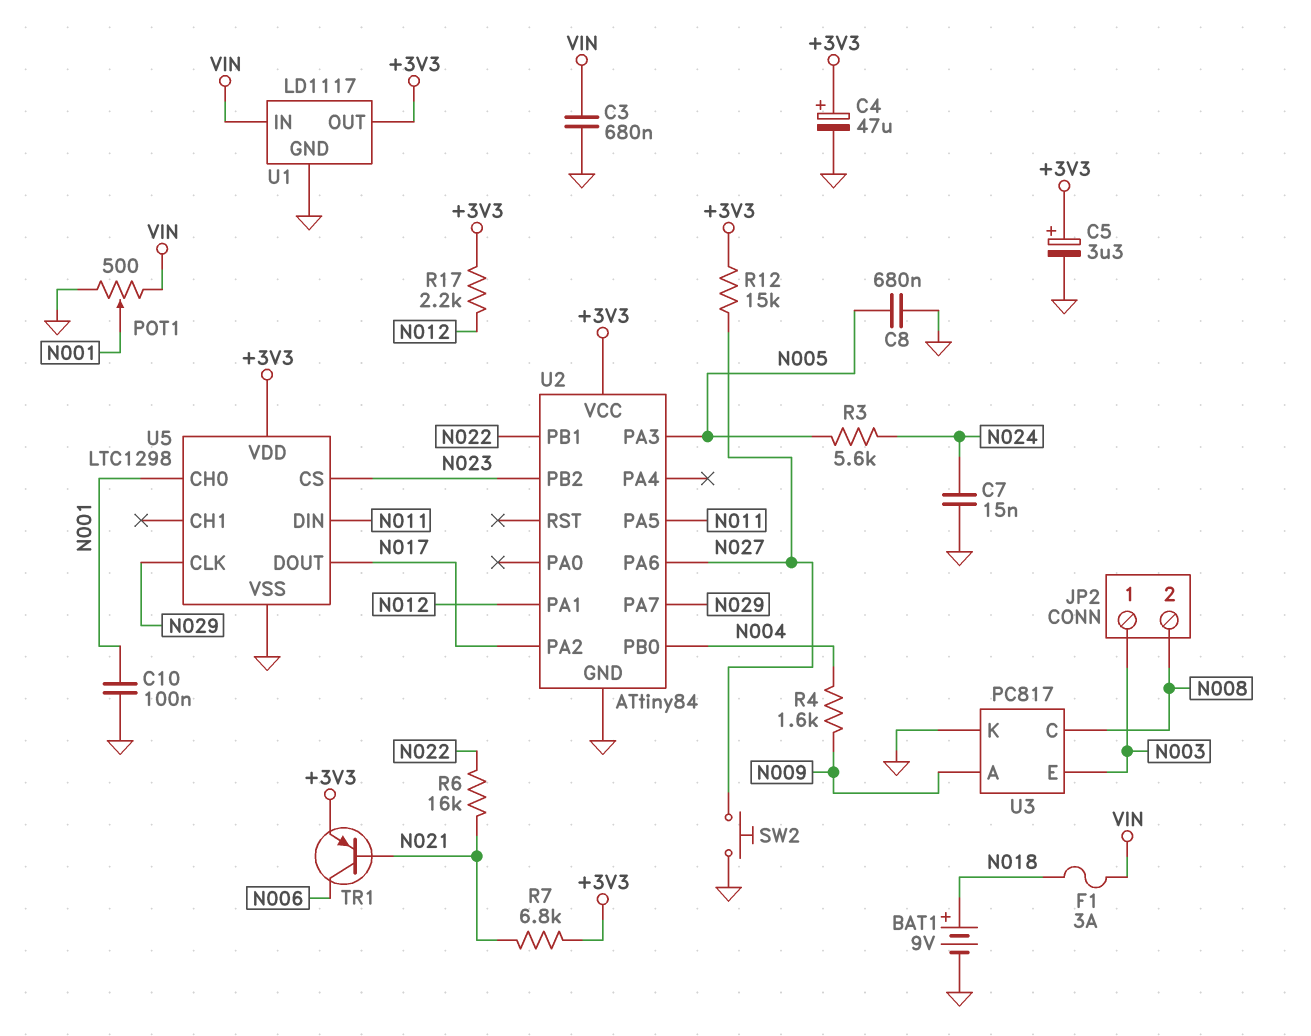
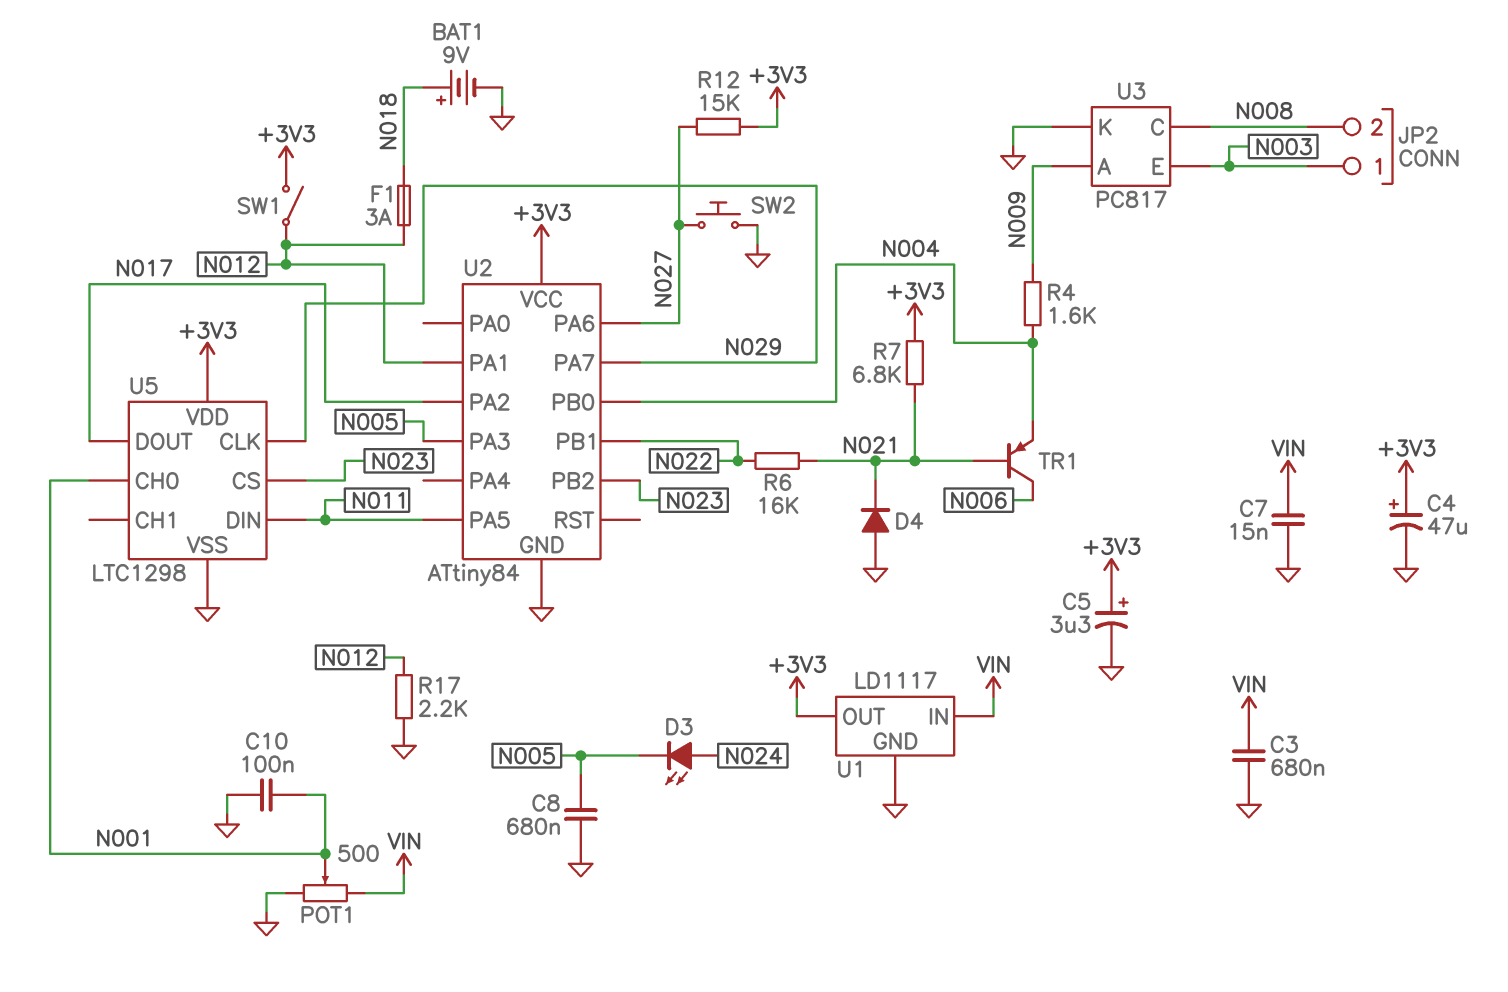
C7: 15nF (GND, N024) -> 15nF (GND, VIN)
D3: none -> LED (A N024, K N005)
D4: none -> diode (A GND, K N021)
F1: 3A (N018, VIN) -> 3A (N012, N018)
R3: 5.6k (N005, N024) -> none
R17: 2.2k (+3V3, N012) -> 2.2k (GND, N012)
SW1: none -> switch (+3V3, N012)
TR1: PNP (B N021, C N006, E +3V3) -> PNP (B N021, C N006, E N004)

